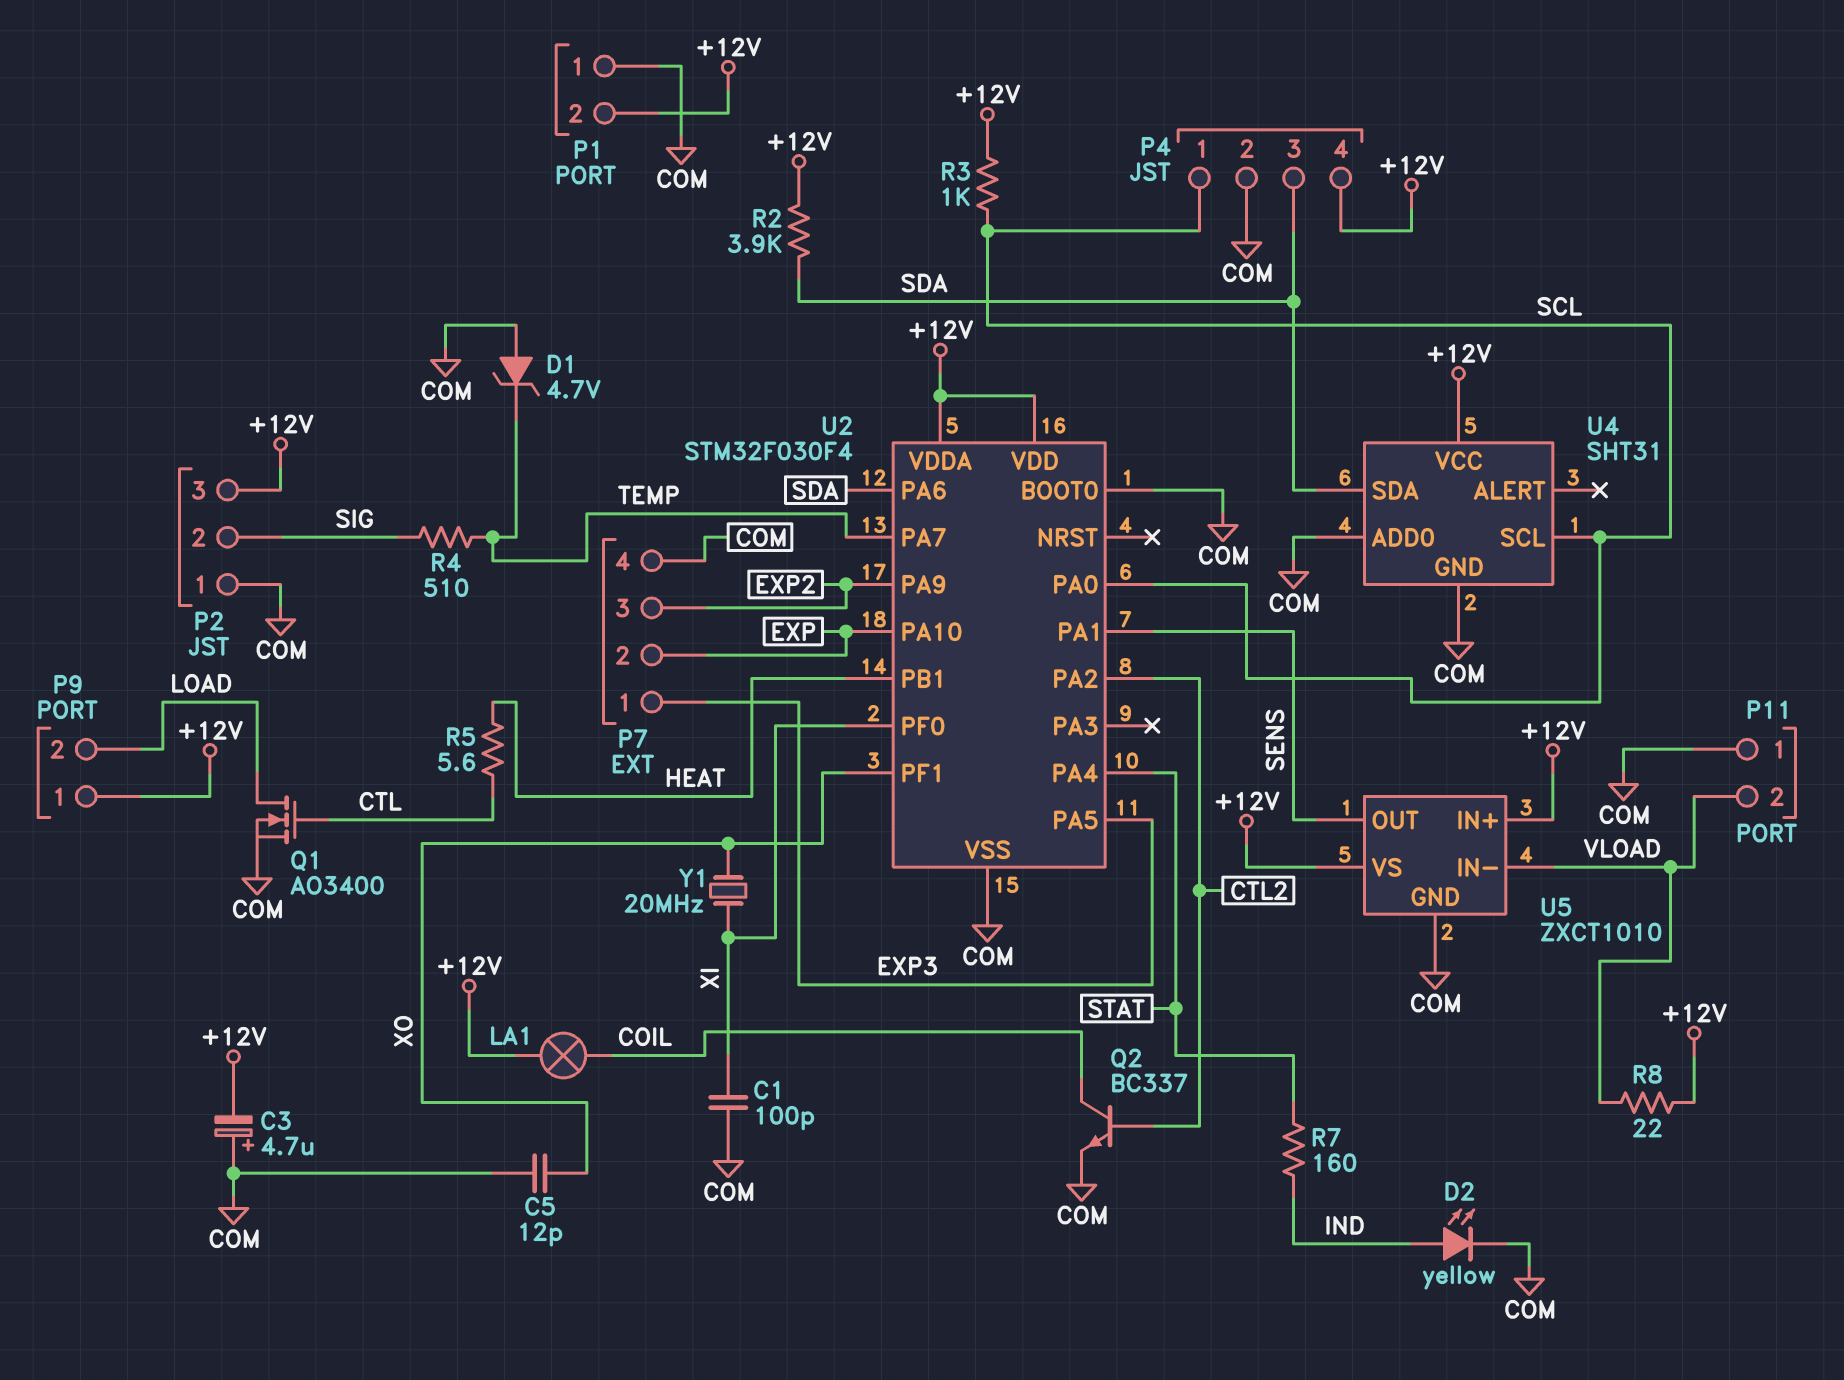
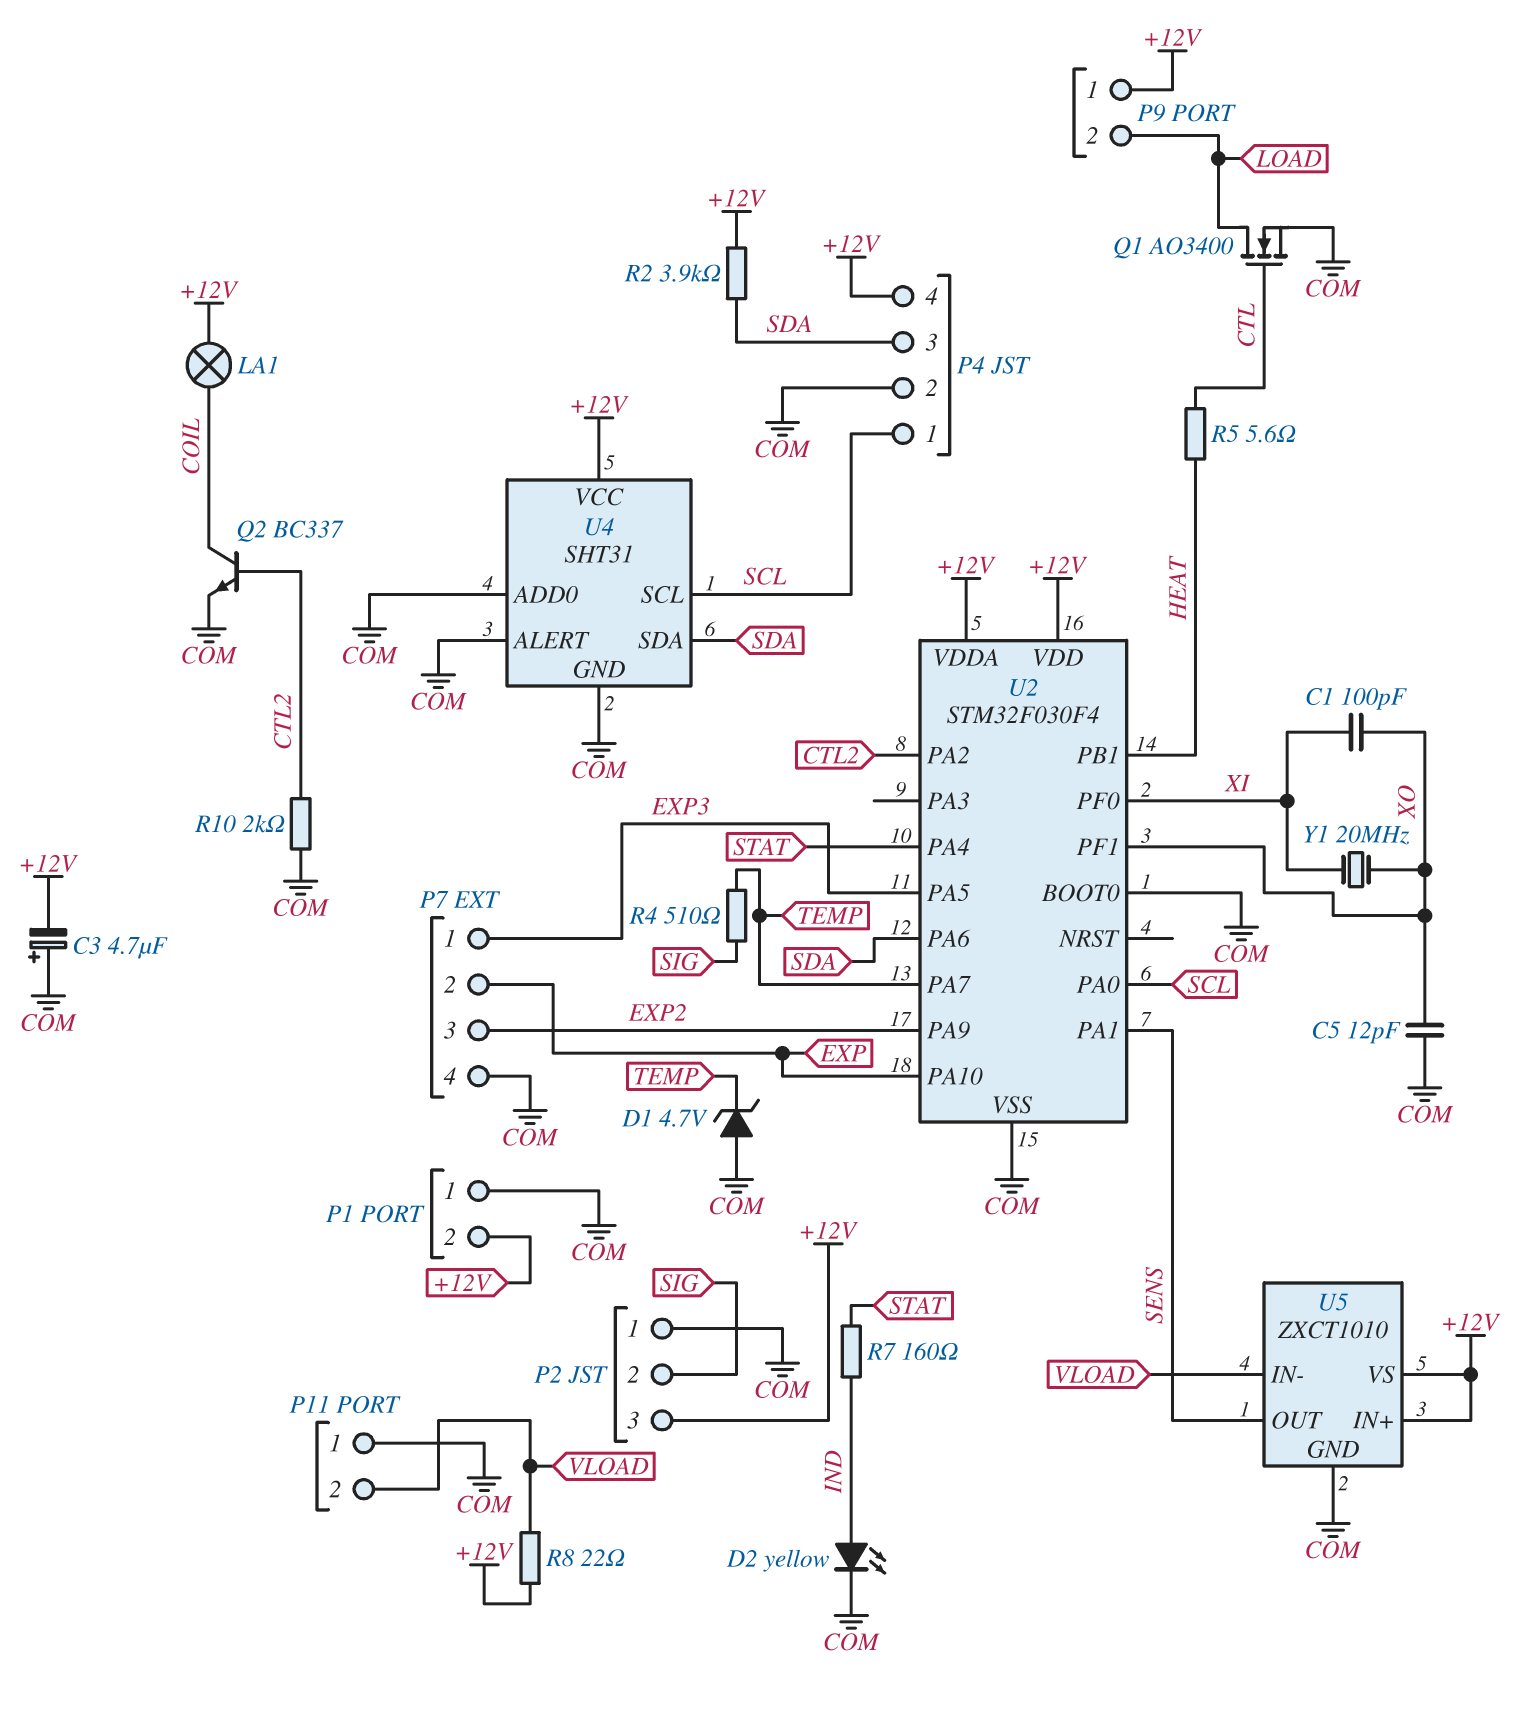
C1: 100pF (COM, XI) -> 100pF (XI, XO)
R3: 1k (+12V, SCL) -> none
R10: none -> 2k (COM, CTL2)
U4 pin ALERT: none -> COM

